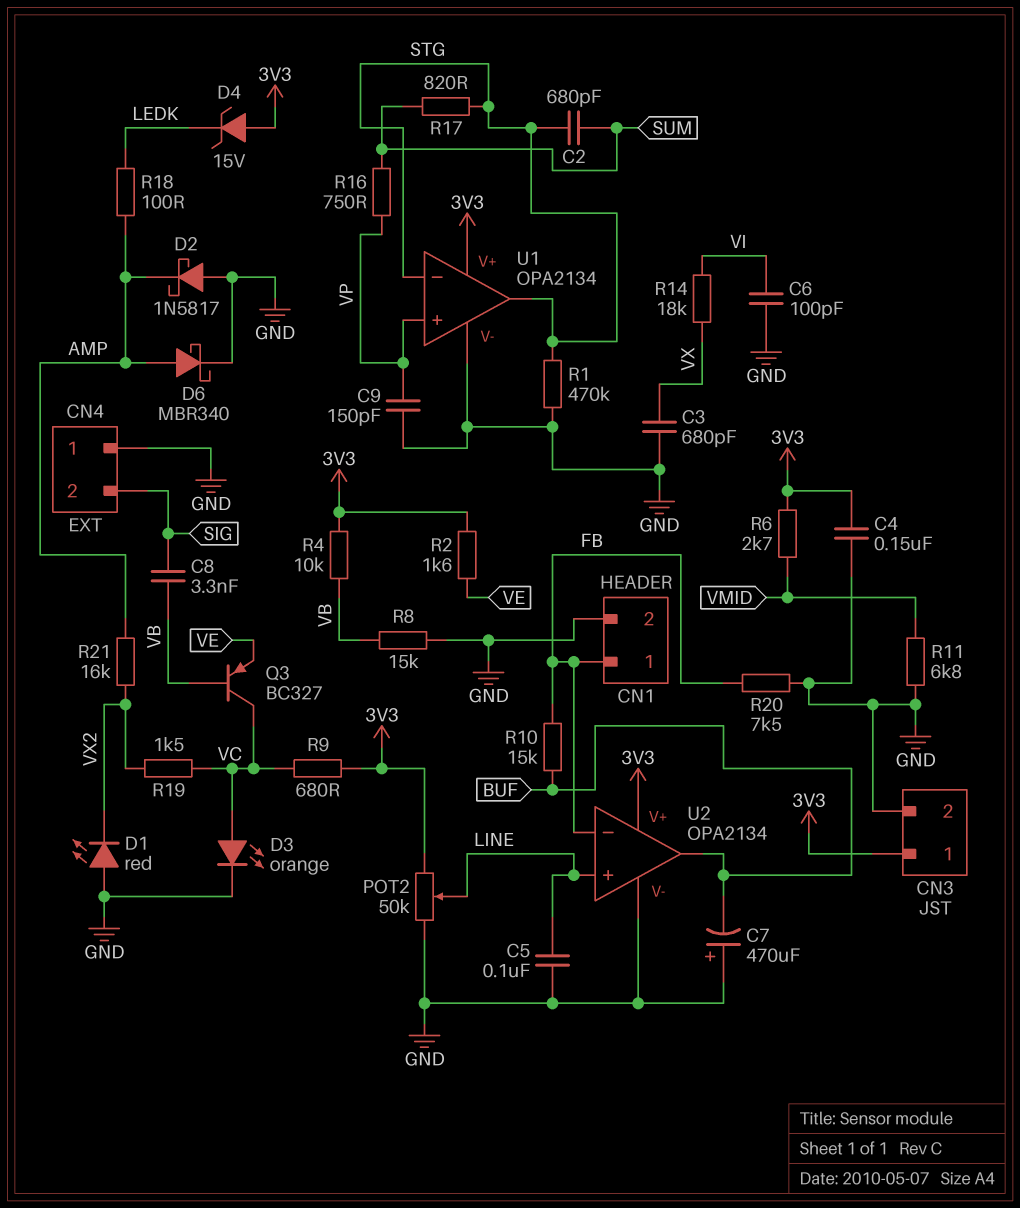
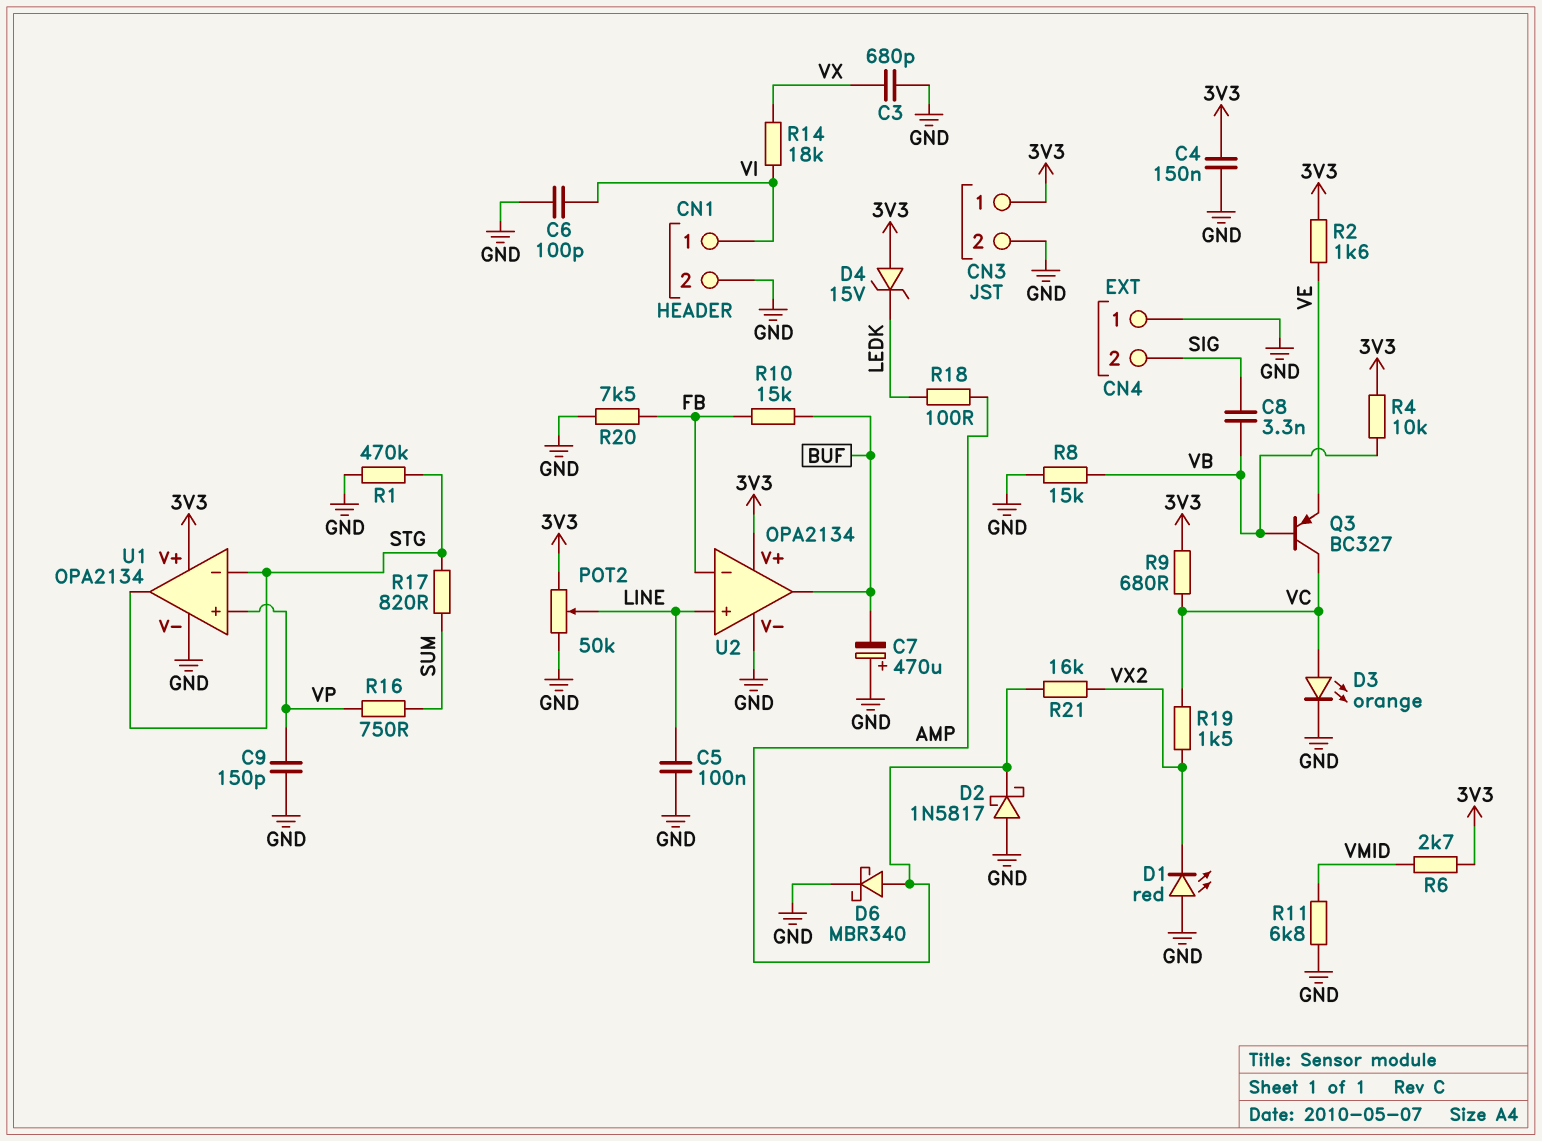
C2: 680pF (STG, SUM) -> none
CN1 pin 1: FB -> VI

